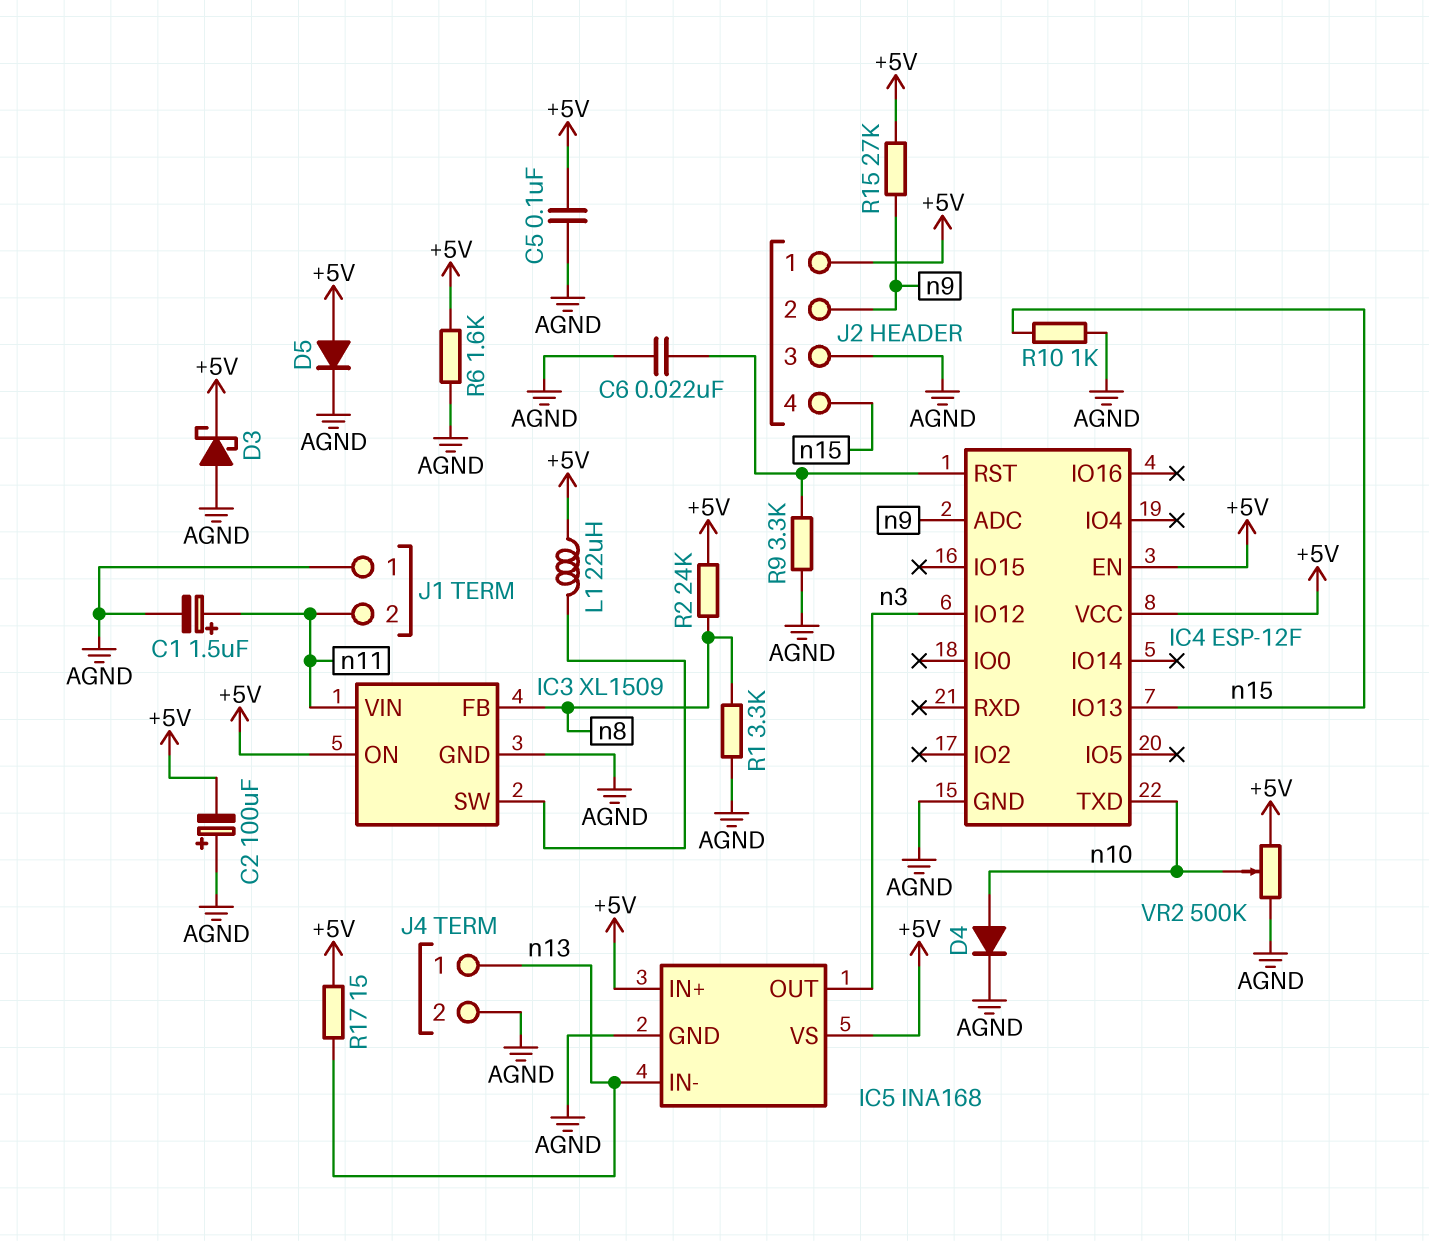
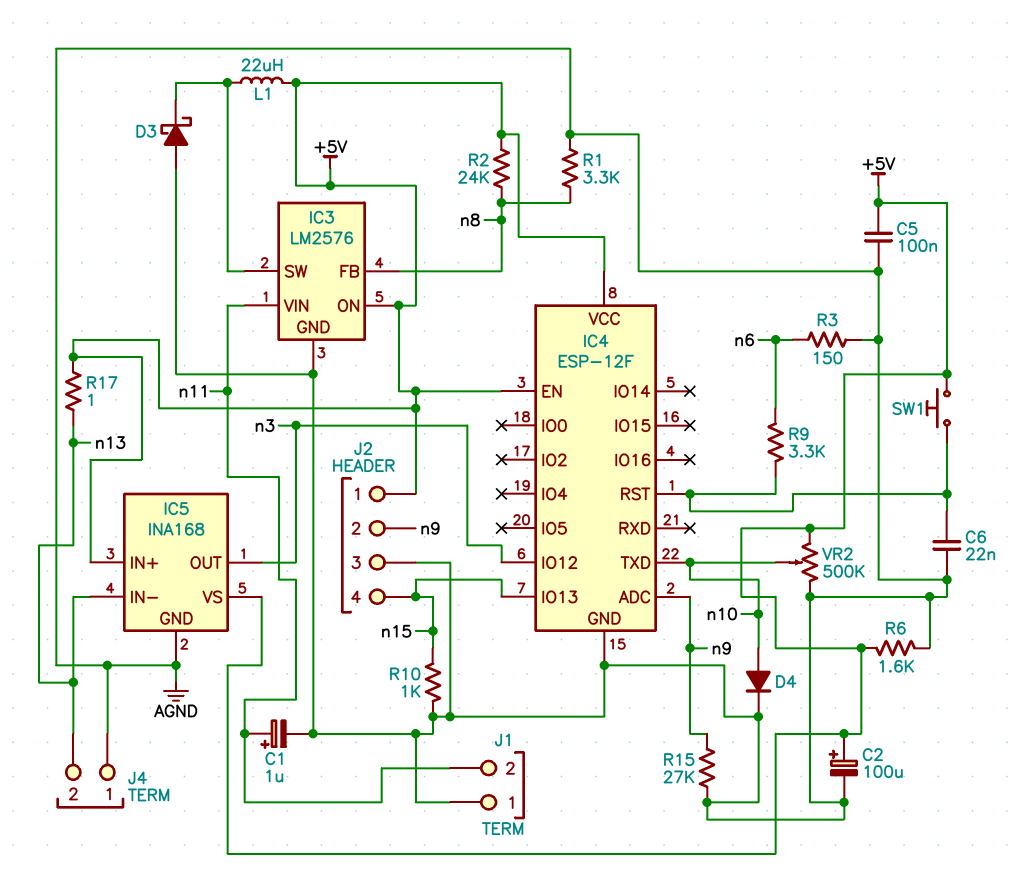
C1: 1.5uF (plus n11, minus AGND) -> 1uF (plus n11, minus AGND)
C2: 100uF (plus AGND, minus +5V) -> 100uF (plus +5V, minus AGND)
D3: schottky (A AGND, K +5V) -> schottky (A AGND, K IC3/SW)
D5: diode (A +5V, K AGND) -> none
IC3: XL1509 -> LM2576
J4 pin 1: n13 -> AGND
J4 pin 2: AGND -> n13
R3: none -> 150 (AGND, n6)
R9: 3.3k (AGND, IC4/RST) -> 3.3k (IC4/RST, n6)
R15: 27k (+5V, n9) -> 27k (AGND, n9)
R17: 15 (+5V, n13) -> 1 (+5V, n13)
SW1: none -> button (+5V, IC4/RST)

